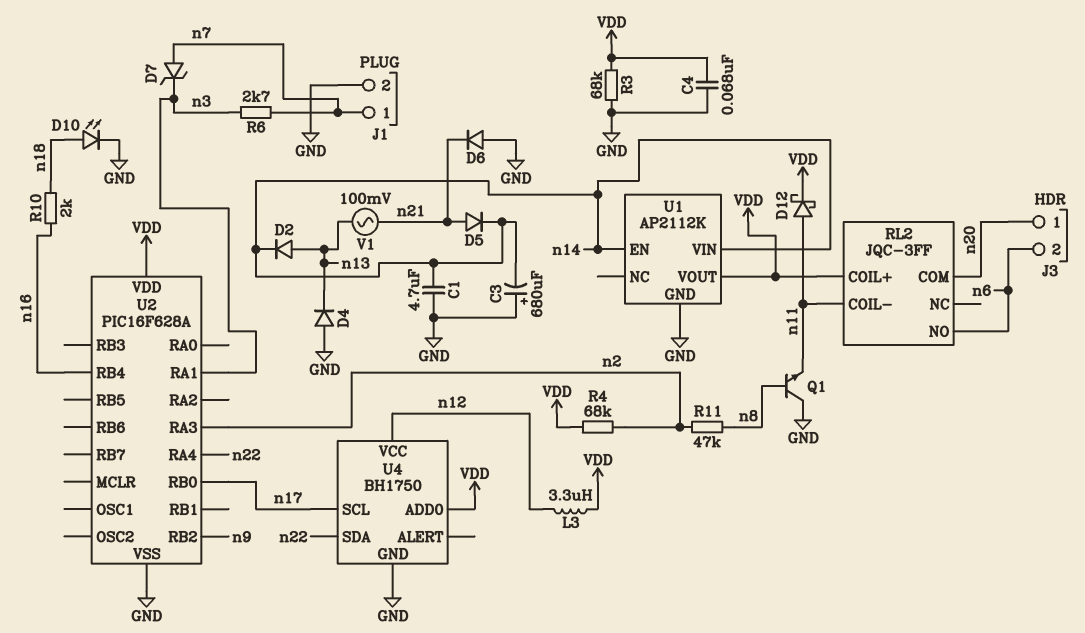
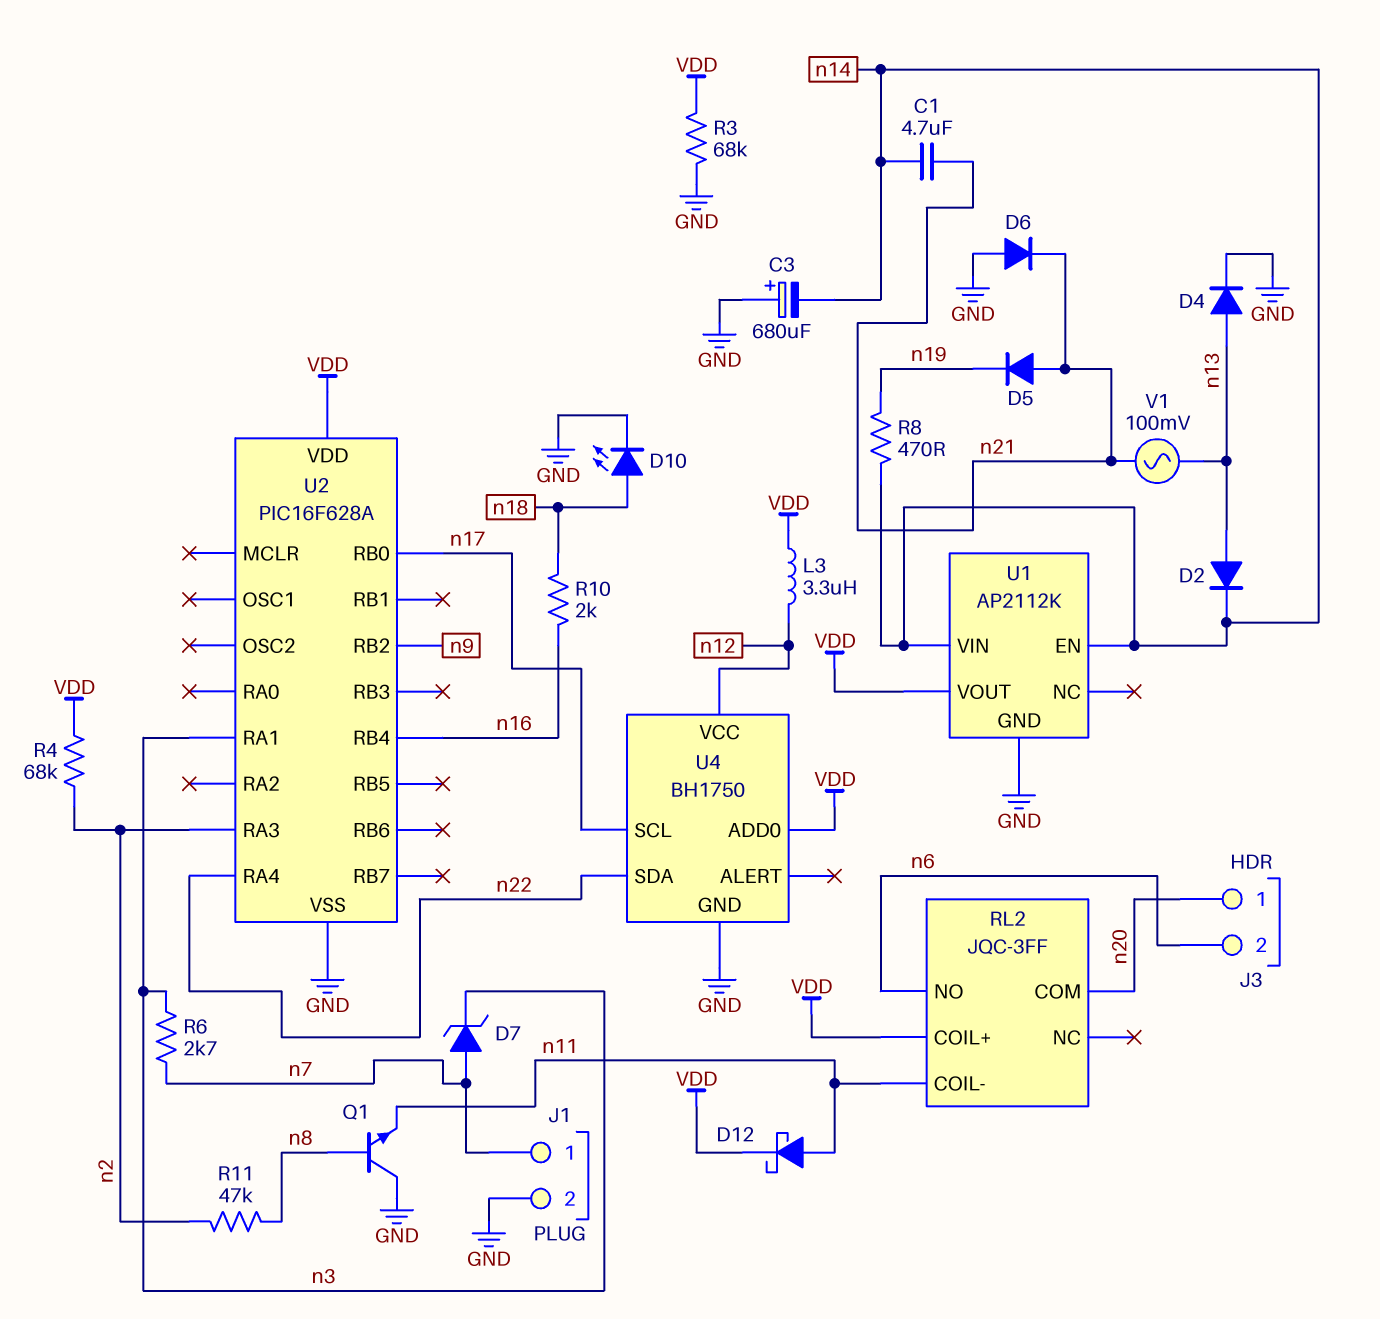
C1: 4.7uF (GND, n14) -> 4.7uF (n14, n21)
C4: 68nF (GND, VDD) -> none
D4: diode (A GND, K n13) -> diode (A n13, K GND)
D5: diode (A n21, K n14) -> diode (A n21, K n19)
R8: none -> 470 (n14, n19)

